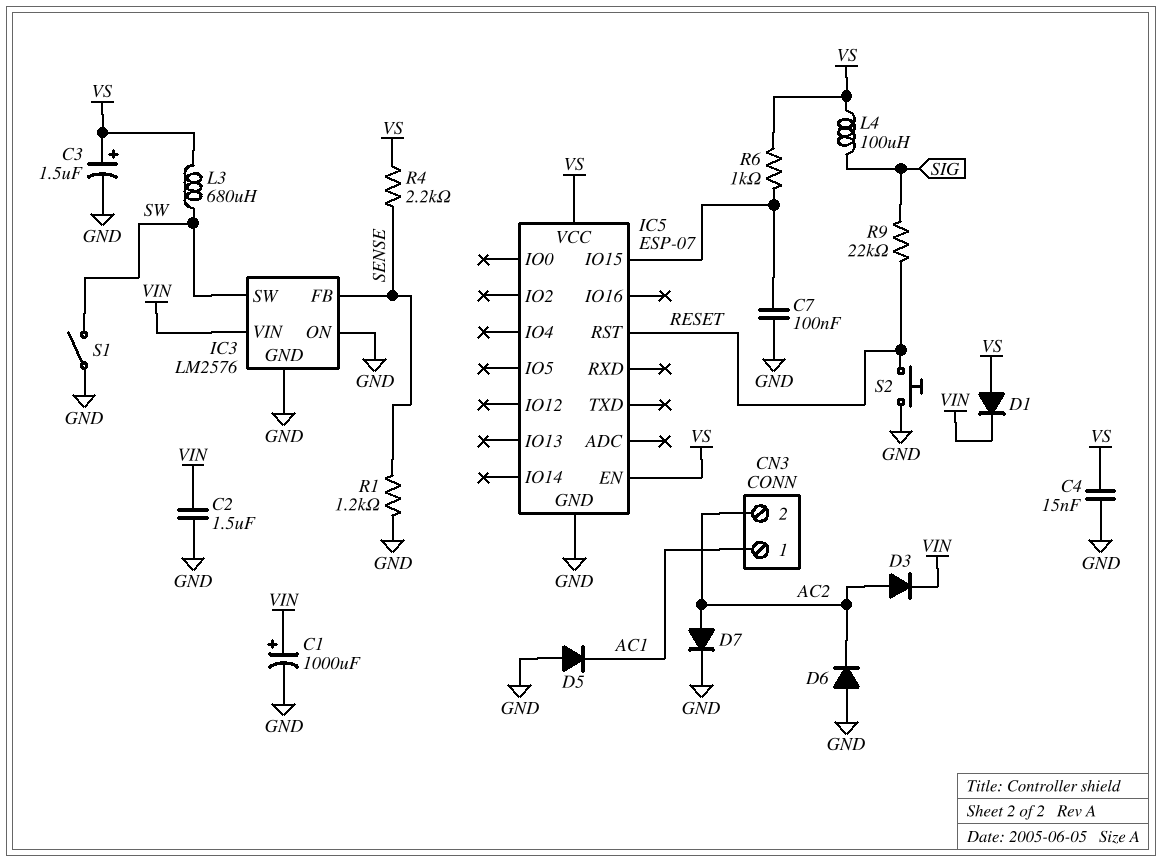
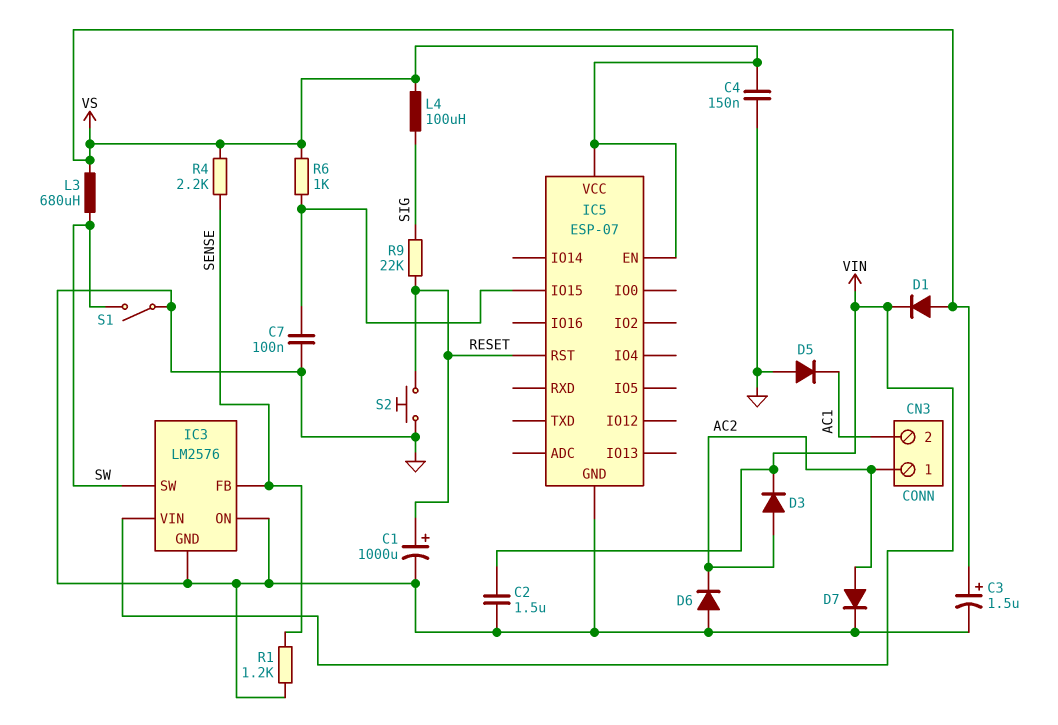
C1: 1000uF (plus VIN, minus GND) -> 1000uF (plus RESET, minus GND)
C4: 15nF (GND, VS) -> 150nF (GND, VS)
CN3 pin 1: AC1 -> AC2
CN3 pin 2: AC2 -> AC1

